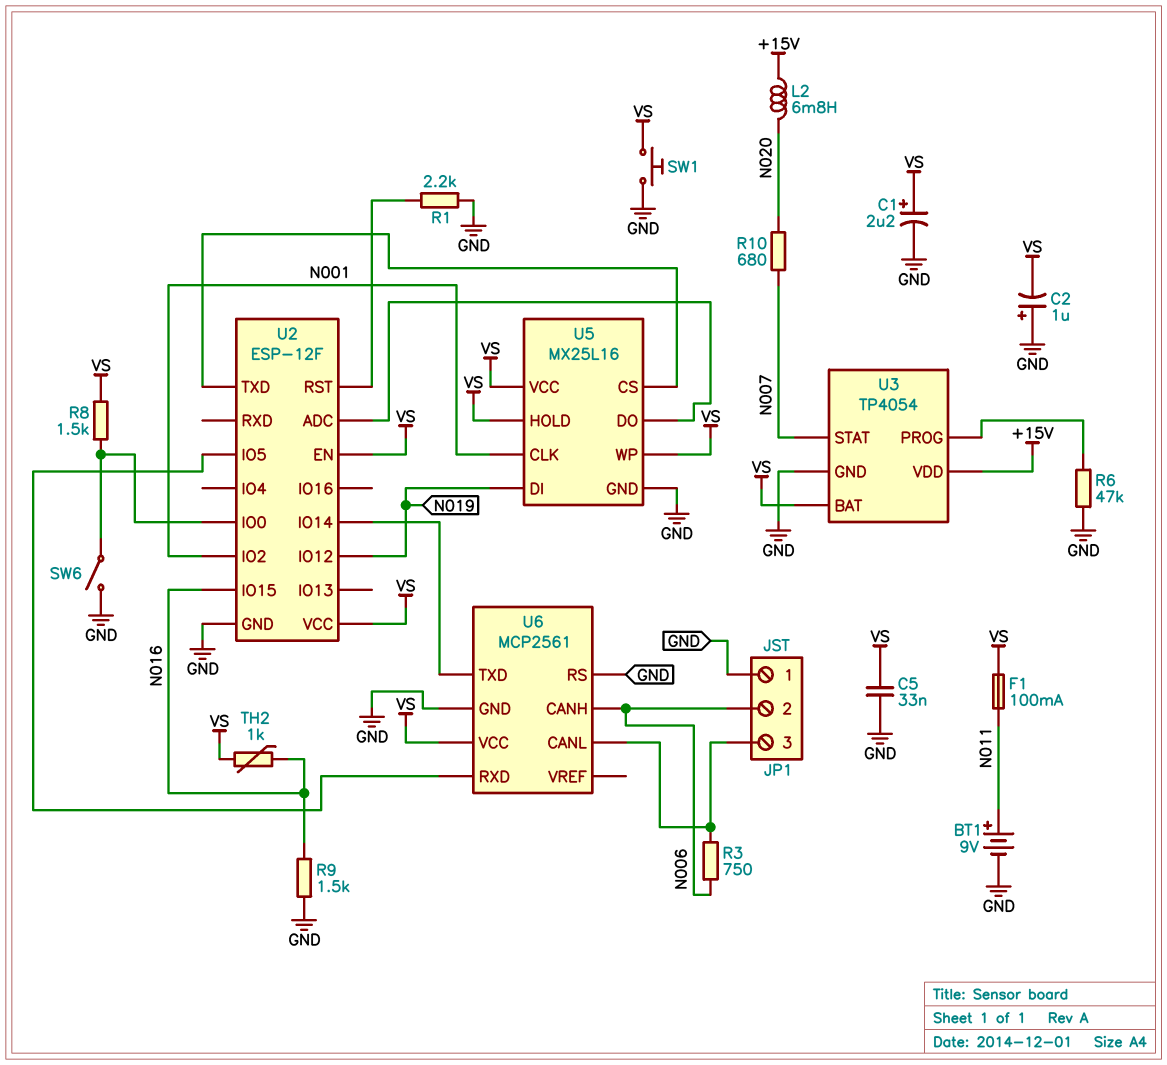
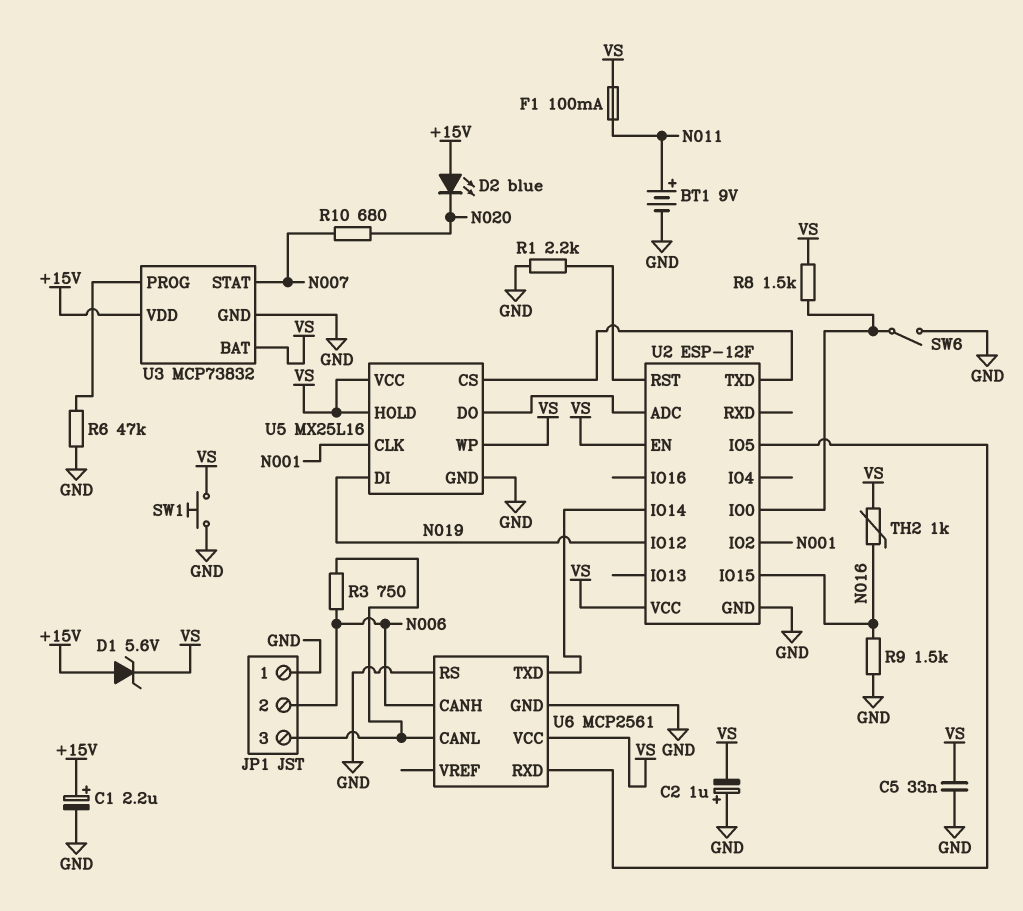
C1: 2.2uF (plus VS, minus GND) -> 2.2uF (plus +15V, minus GND)
D1: none -> zener 5.6V (A +15V, K VS)
D2: none -> LED blue (A +15V, K N020)
L2: 6.8mH (+15V, N020) -> none
U3: TP4054 -> MCP73832

